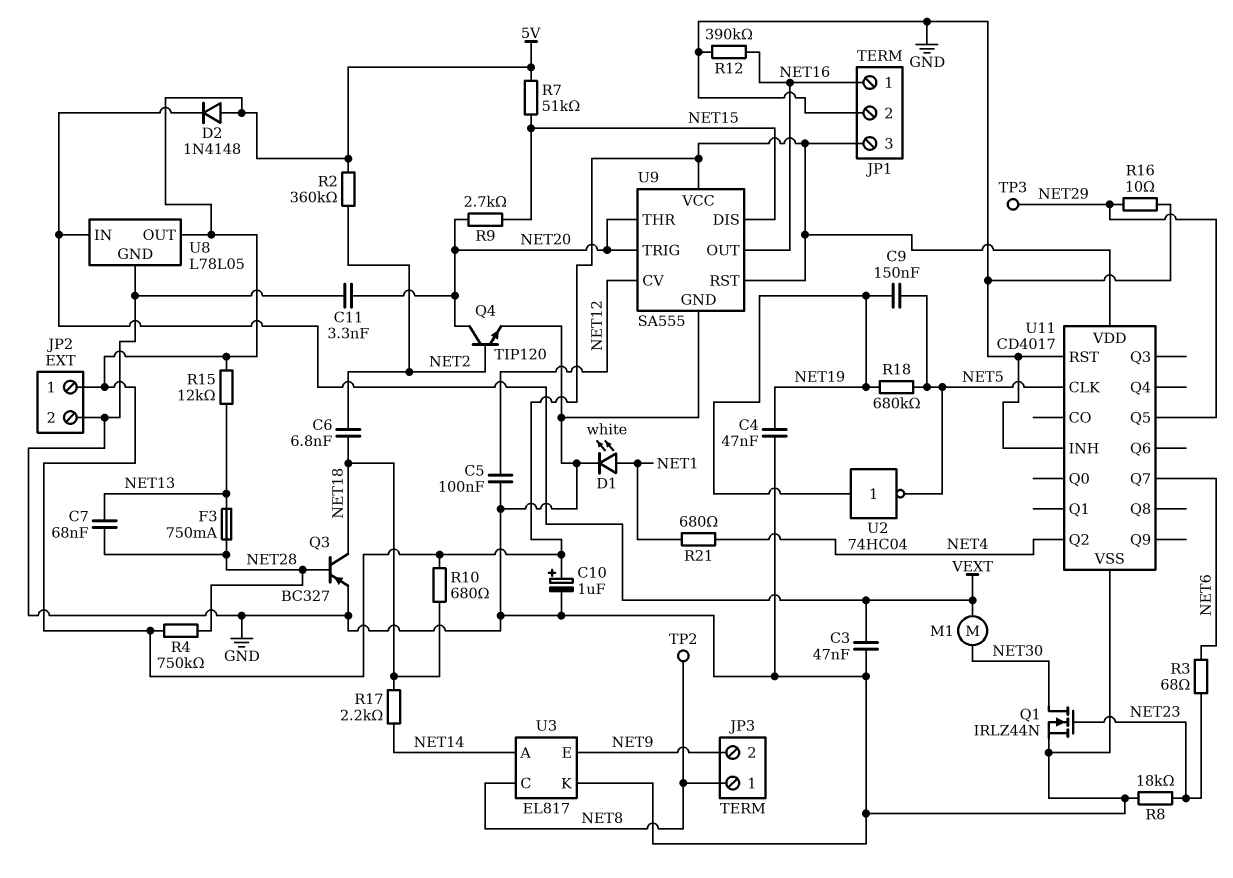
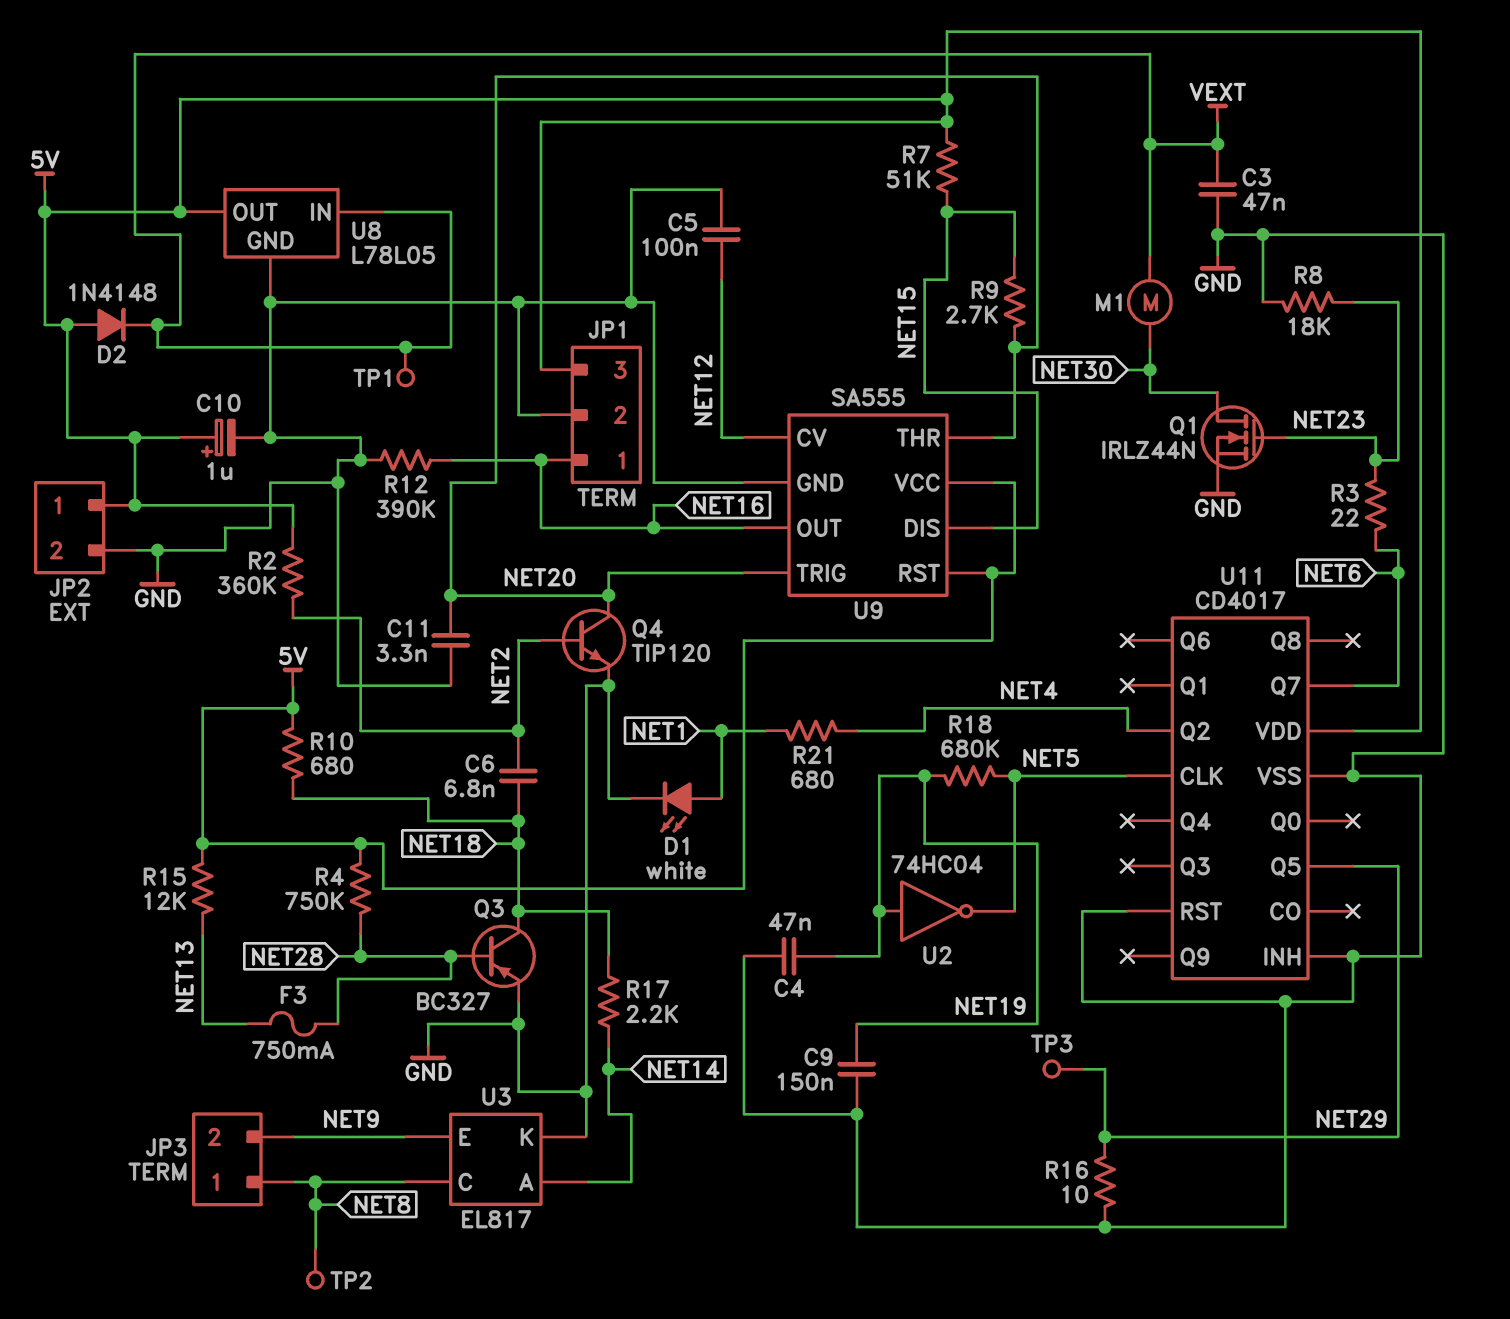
C7: 68nF (NET13, NET28) -> none
C9: 150nF (NET5, NET19) -> 150nF (GND, NET19)
R3: 68 (NET6, NET23) -> 22 (NET6, NET23)
TP1: none -> test point (VEXT)

